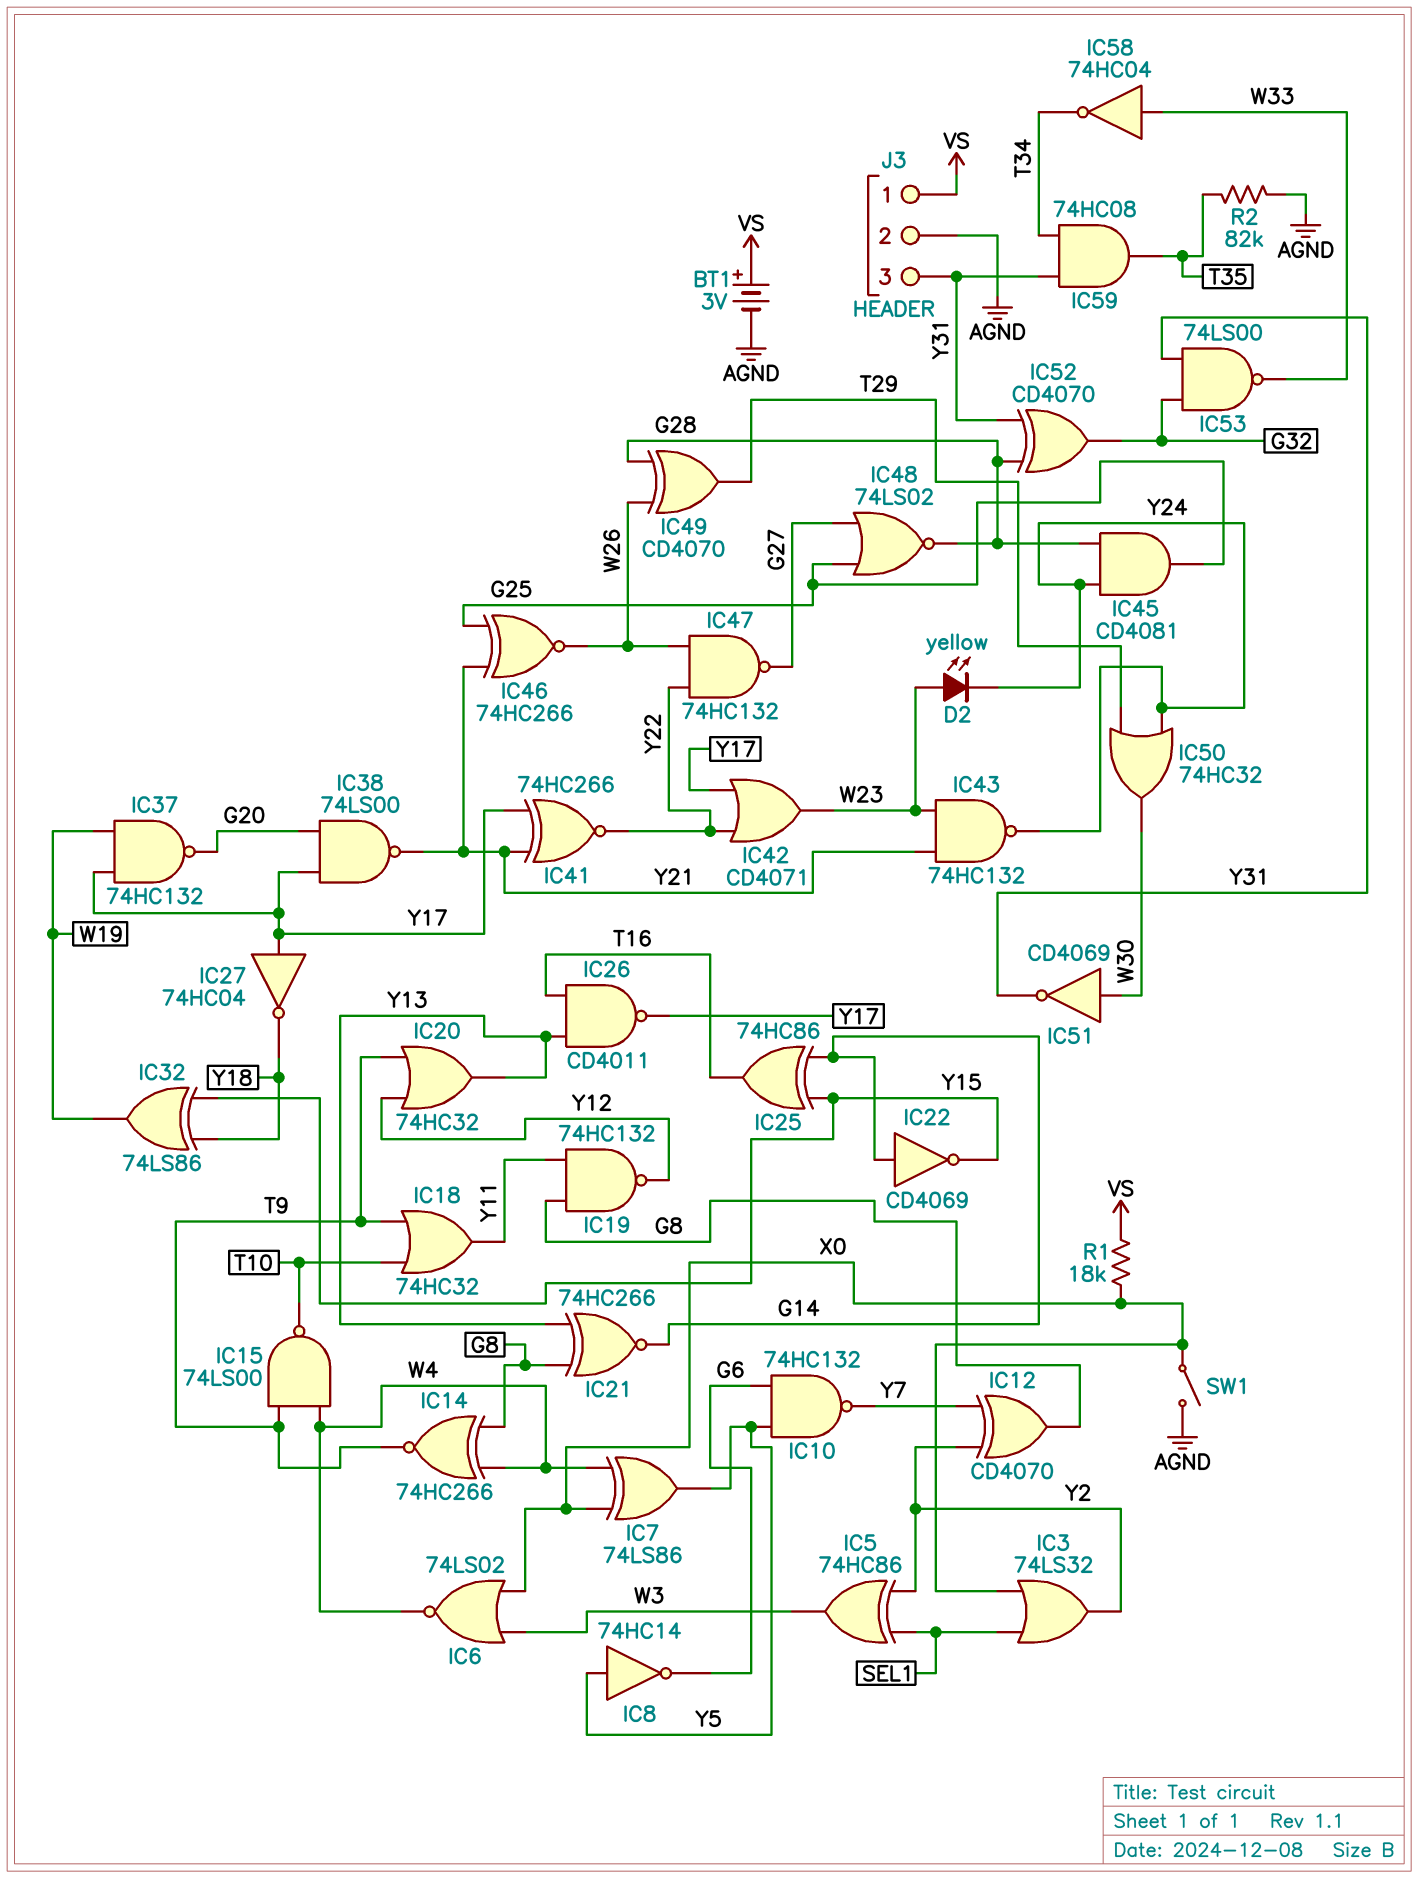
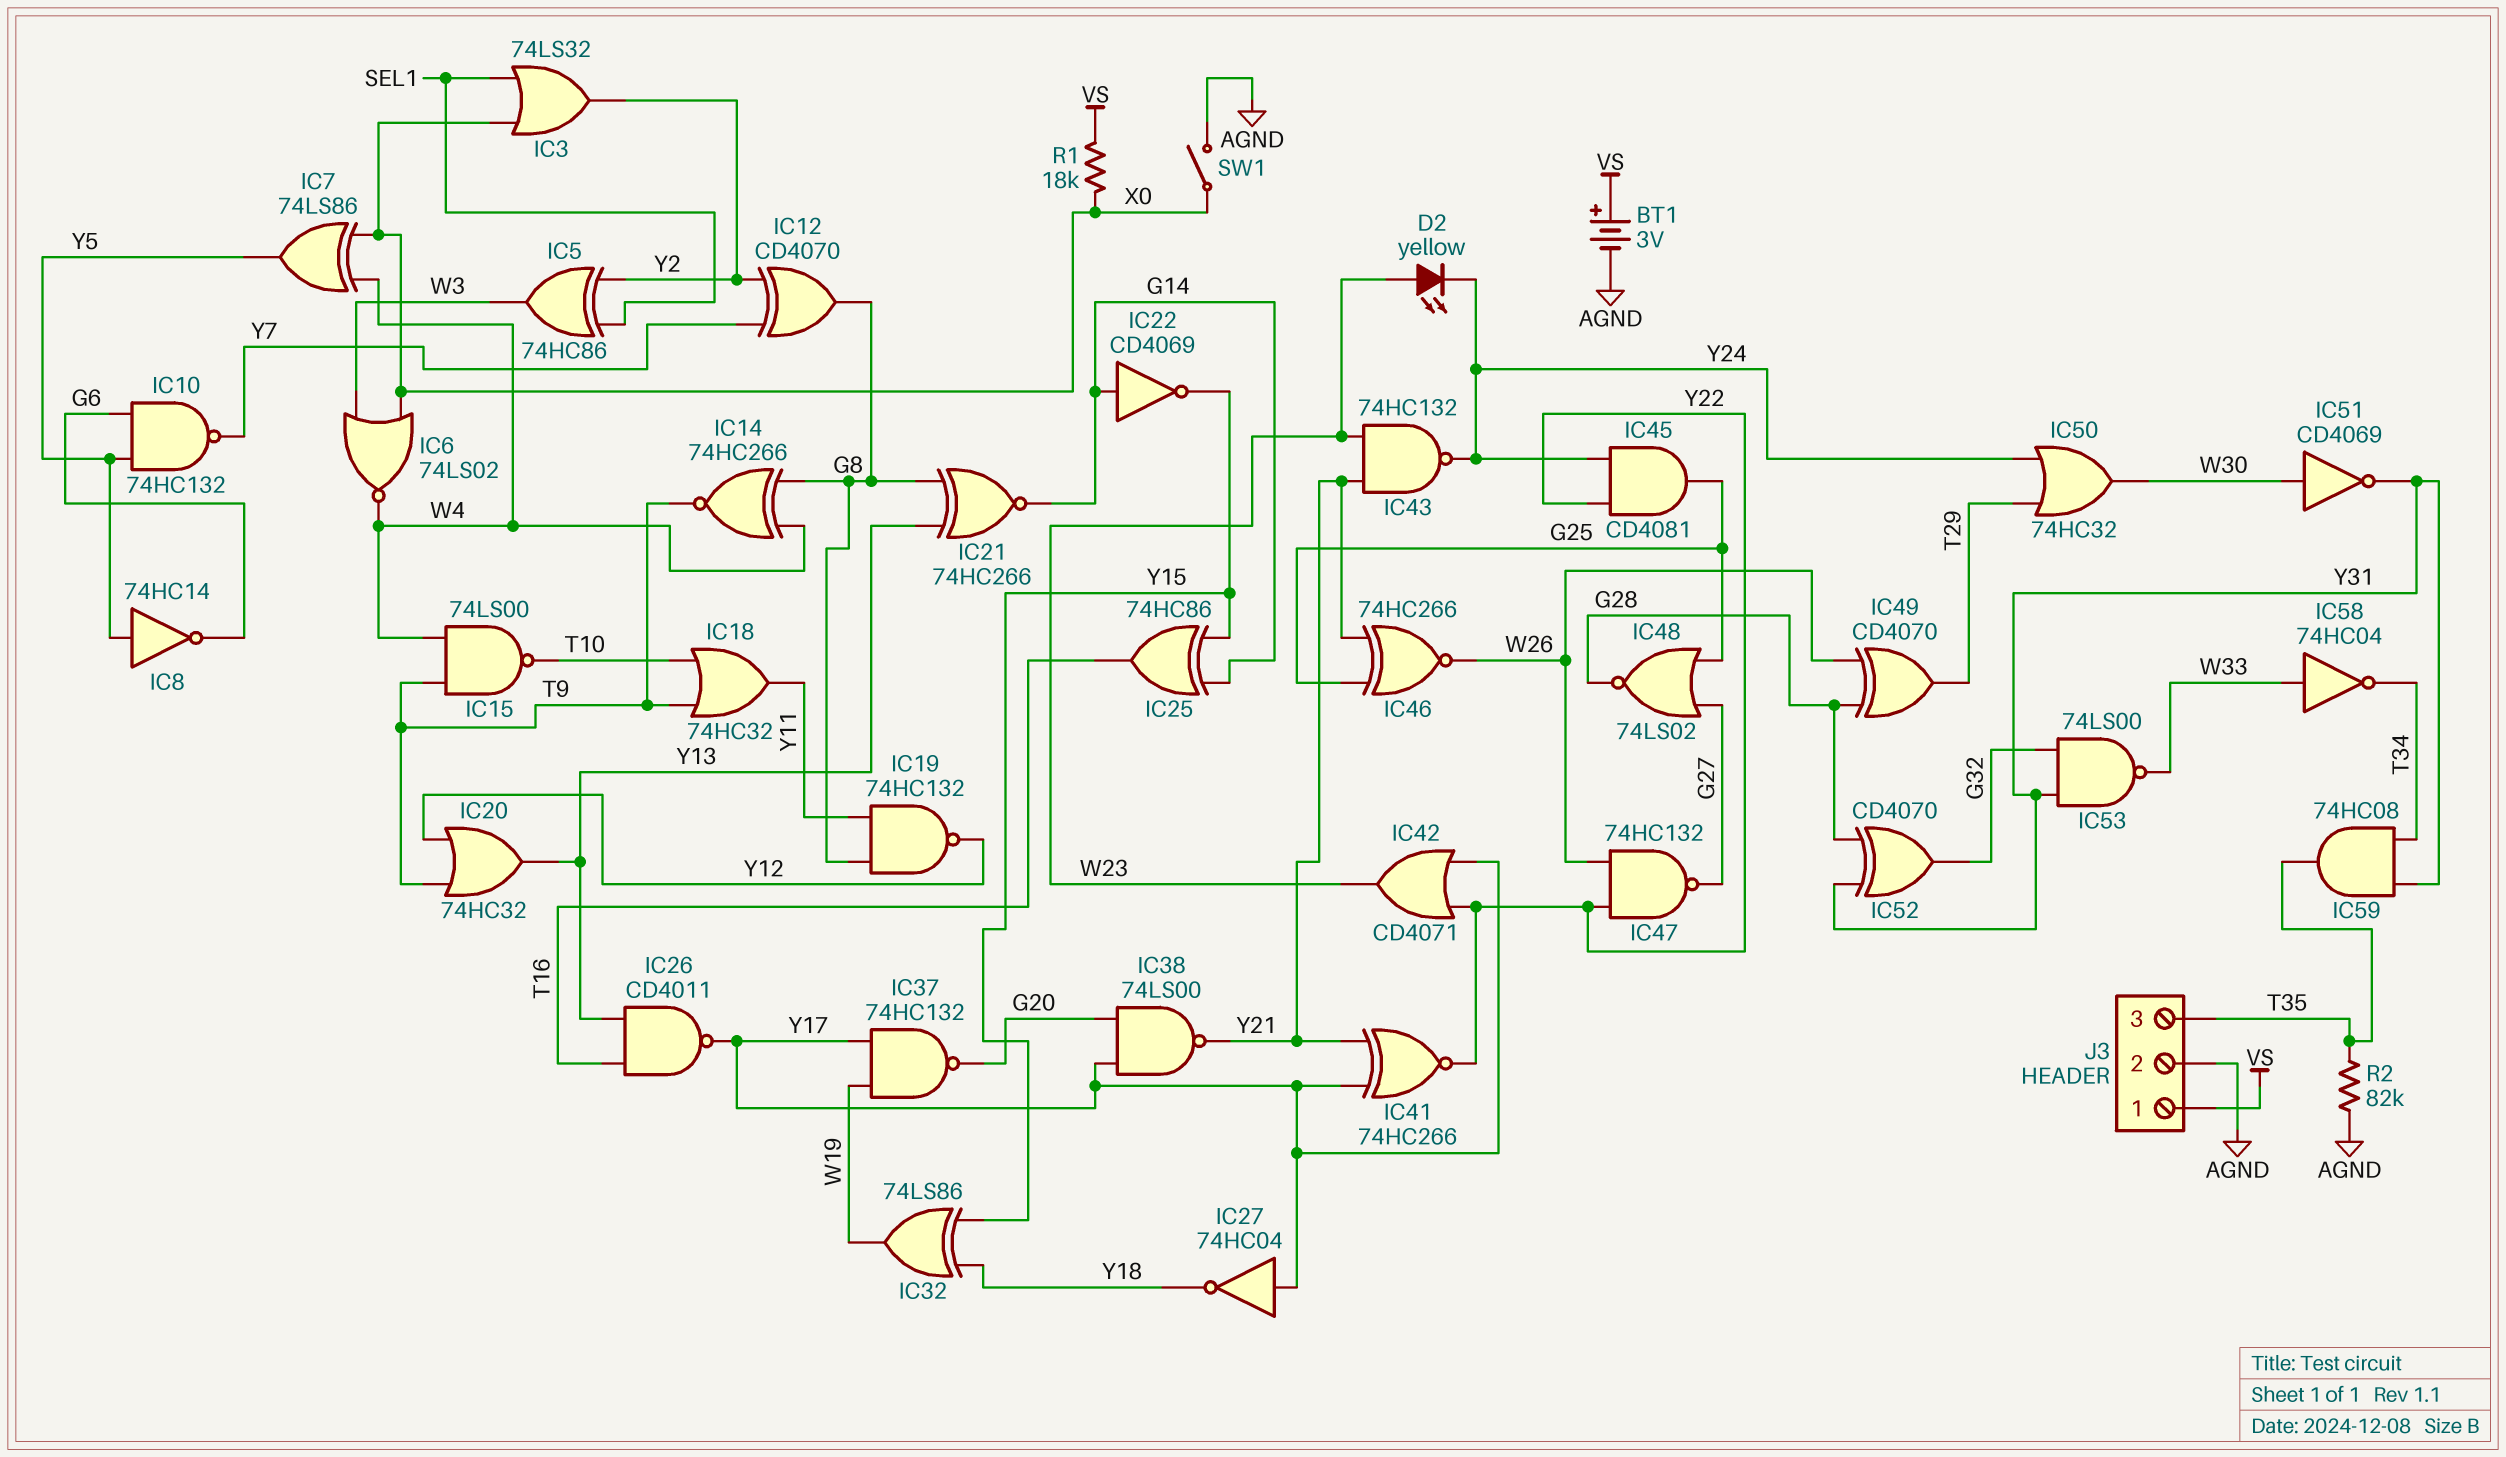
IC45: AND CD4081 (in G28, in Y24, out G25) -> AND CD4081 (in Y22, in Y24, out G25)
J3 pin 3: Y31 -> T35

